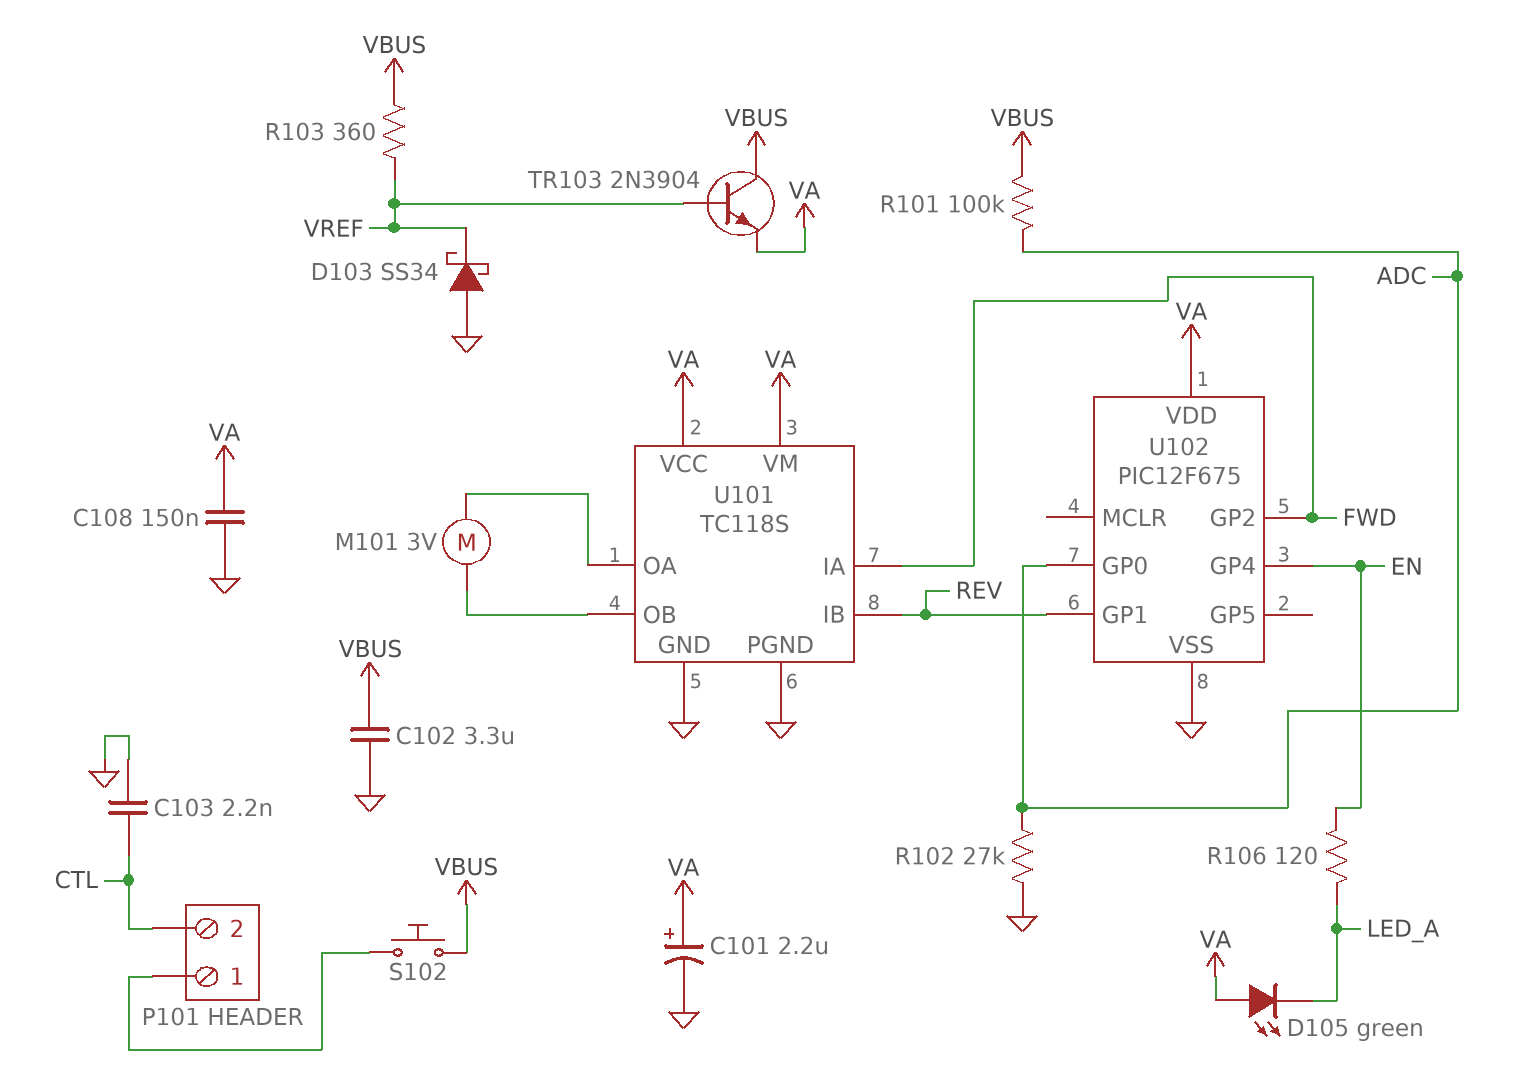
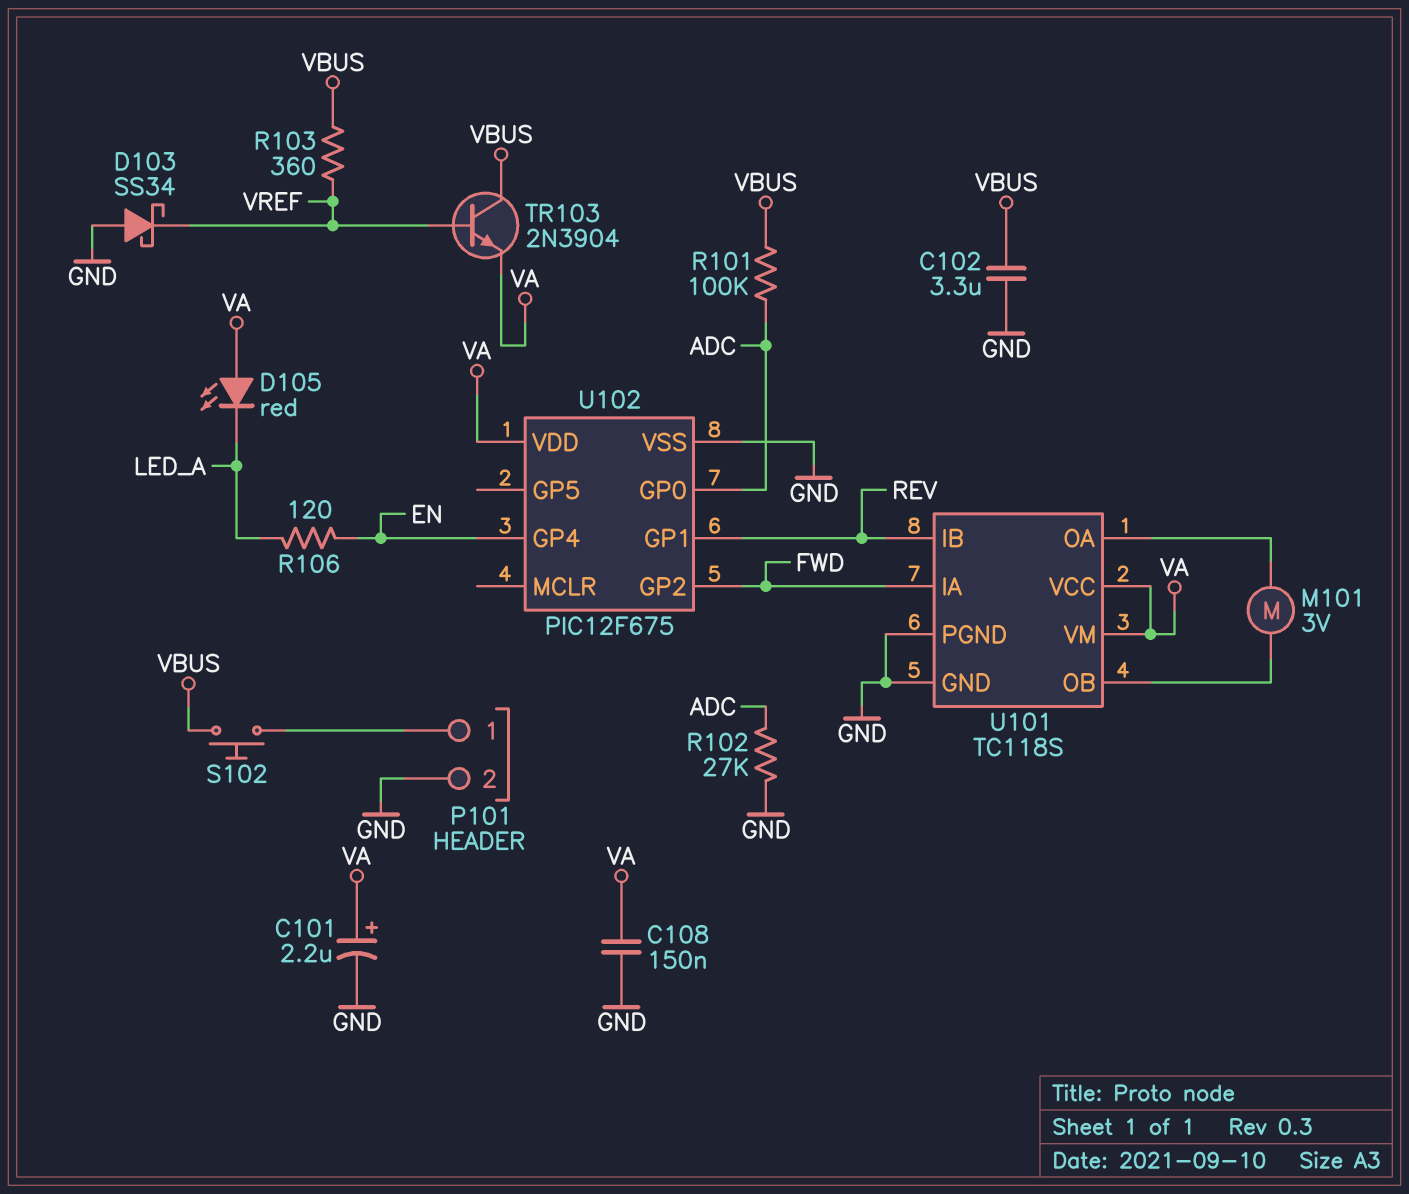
C103: 2.2nF (CTL, GND) -> none
D105: LED green (A VA, K LED_A) -> LED red (A VA, K LED_A)
P101 pin 2: CTL -> GND

